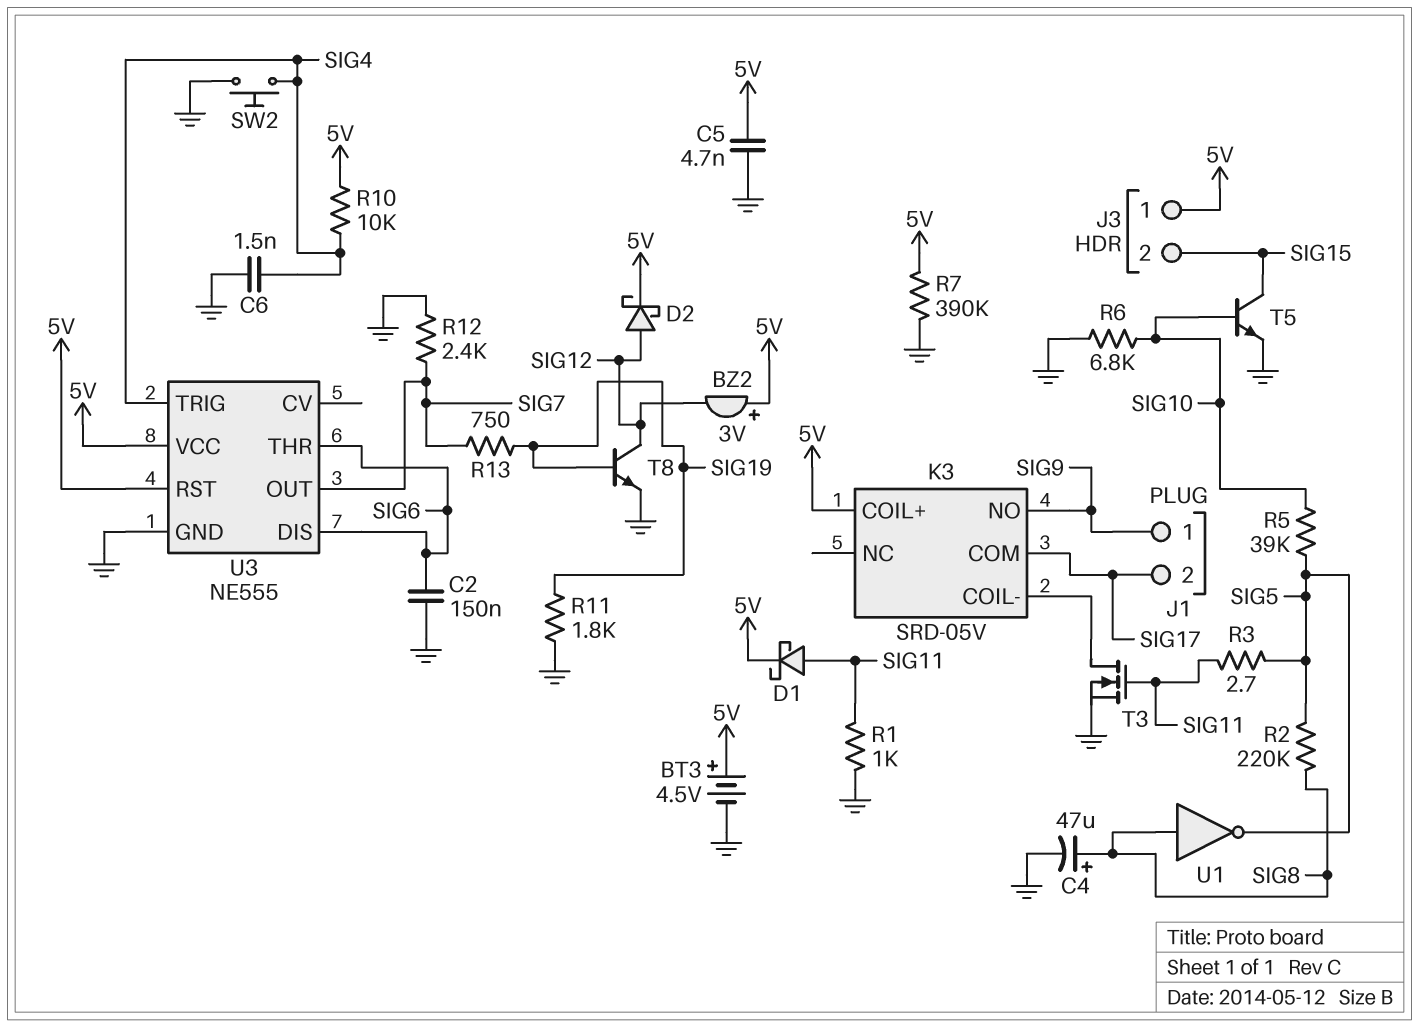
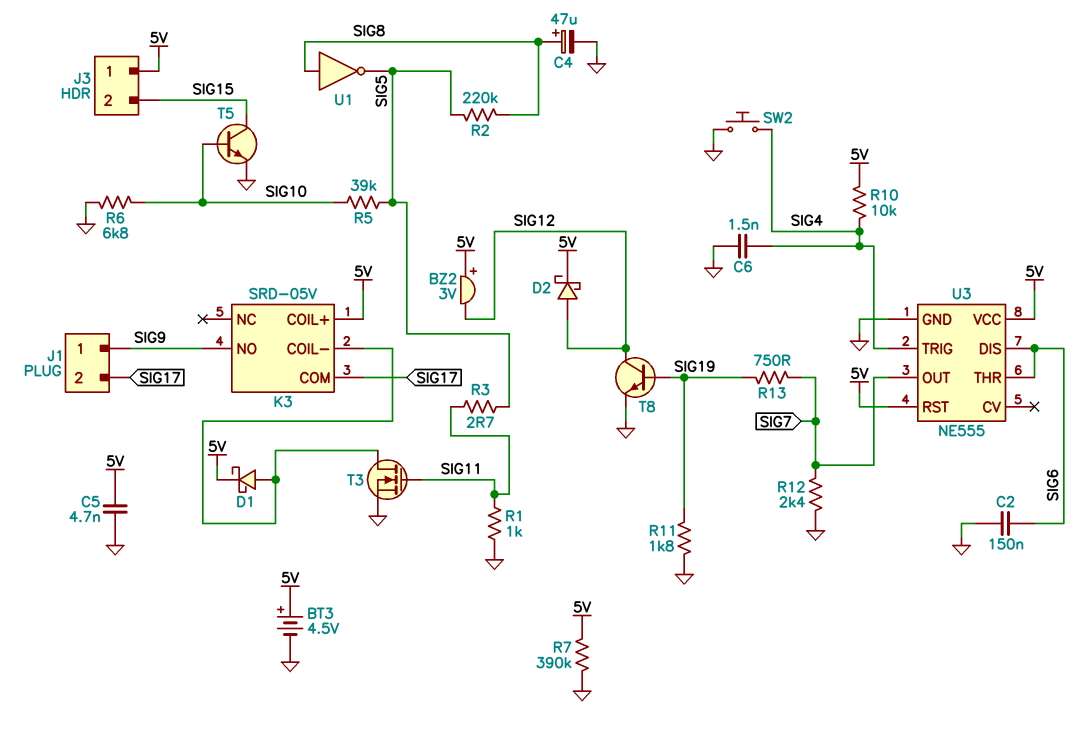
D1: schottky (A SIG11, K 5V) -> schottky (A K3/COIL-, K 5V)

